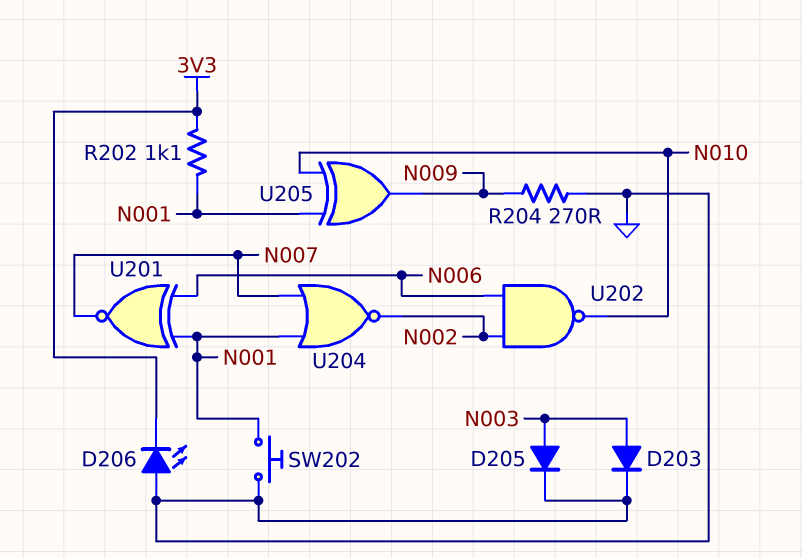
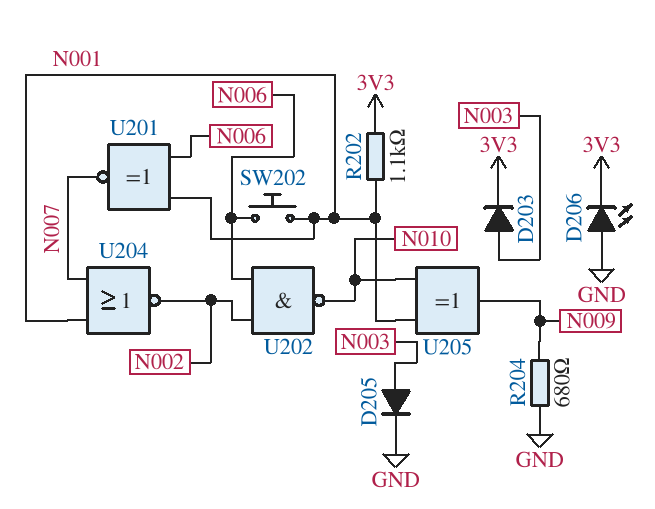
D203: diode (A N003, K GND) -> diode (A N003, K 3V3)
R204: 270 (GND, N009) -> 680 (GND, N009)
SW202: button (GND, N001) -> button (N001, N006)

